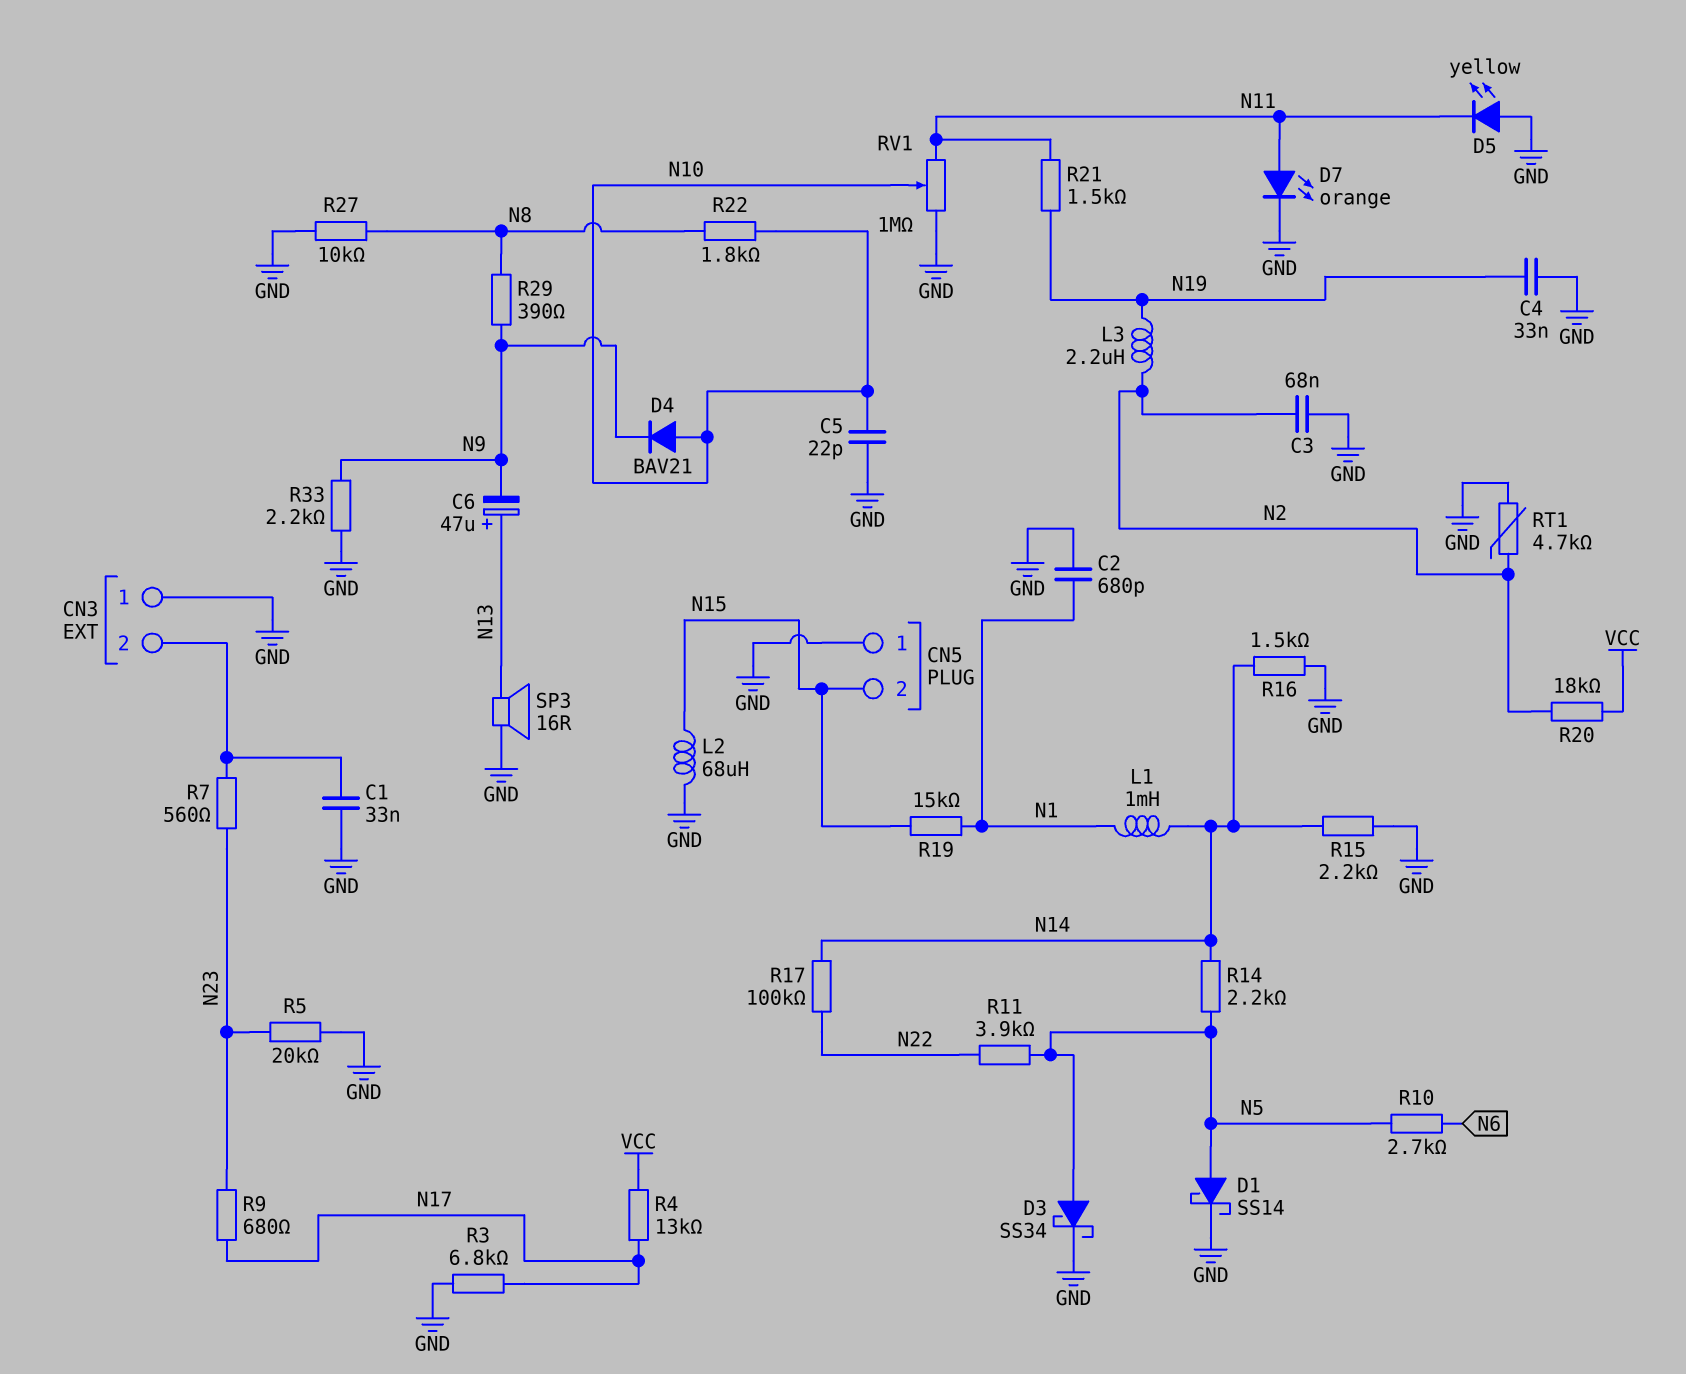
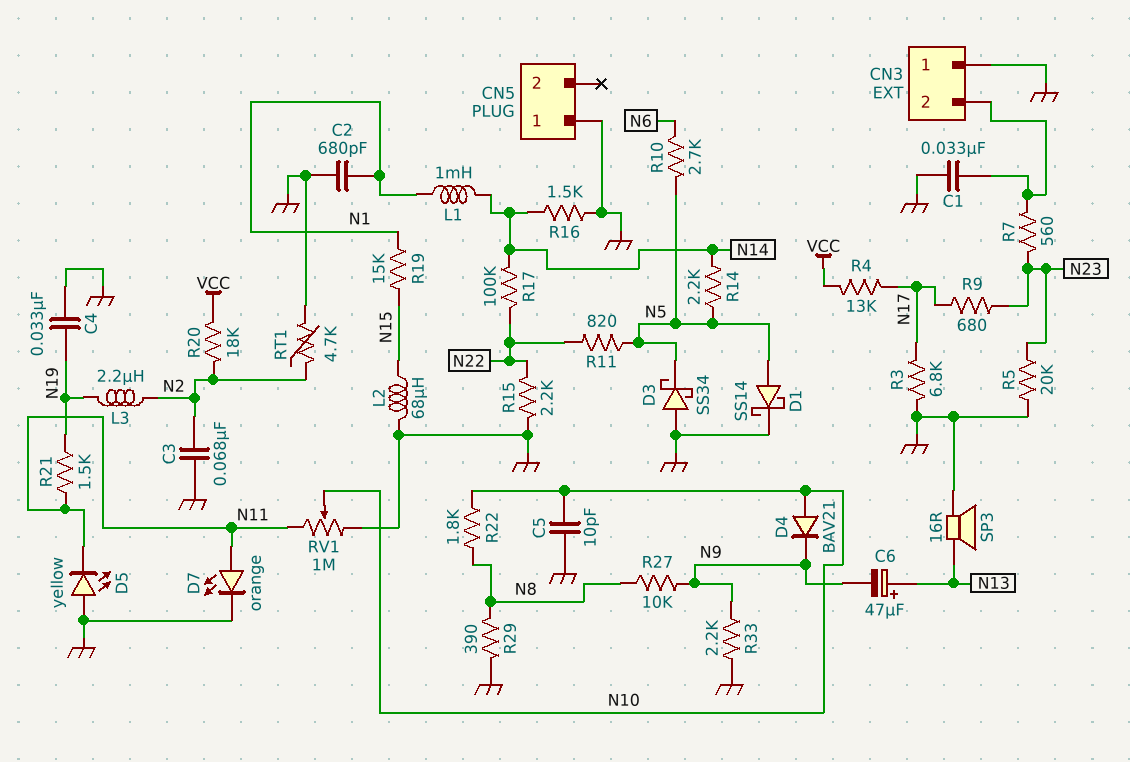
C5: 22pF (GND, N10) -> 10pF (GND, N10)
CN5 pin 2: N15 -> none
D3: schottky SS34 (A N5, K GND) -> schottky SS34 (A GND, K N5)
R11: 3.9k (N5, N22) -> 820 (N5, N22)
R15: 2.2k (GND, N14) -> 2.2k (GND, N22)
R27: 10k (GND, N8) -> 10k (N8, N9)
R29: 390 (N8, N9) -> 390 (GND, N8)

